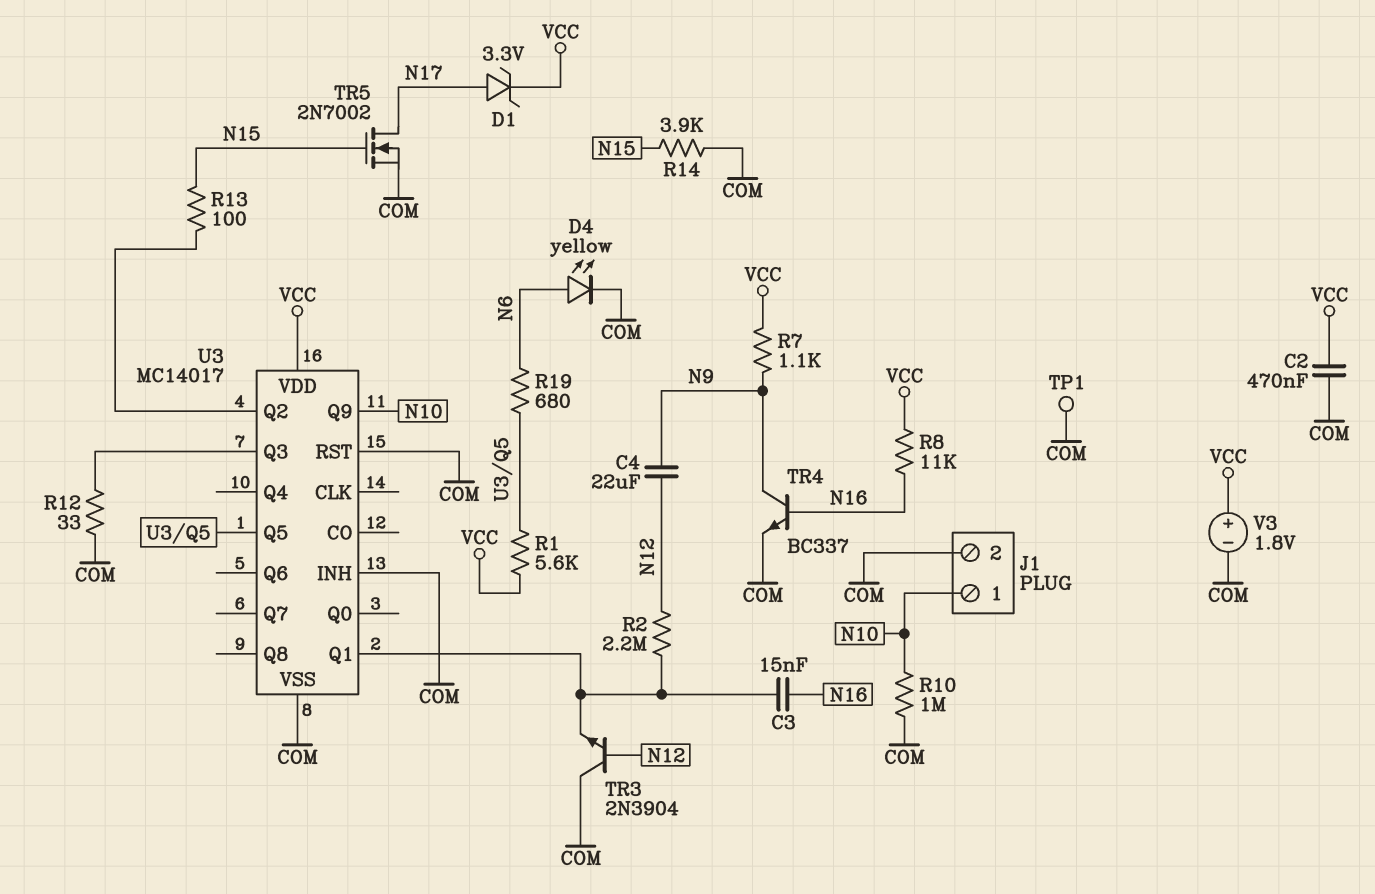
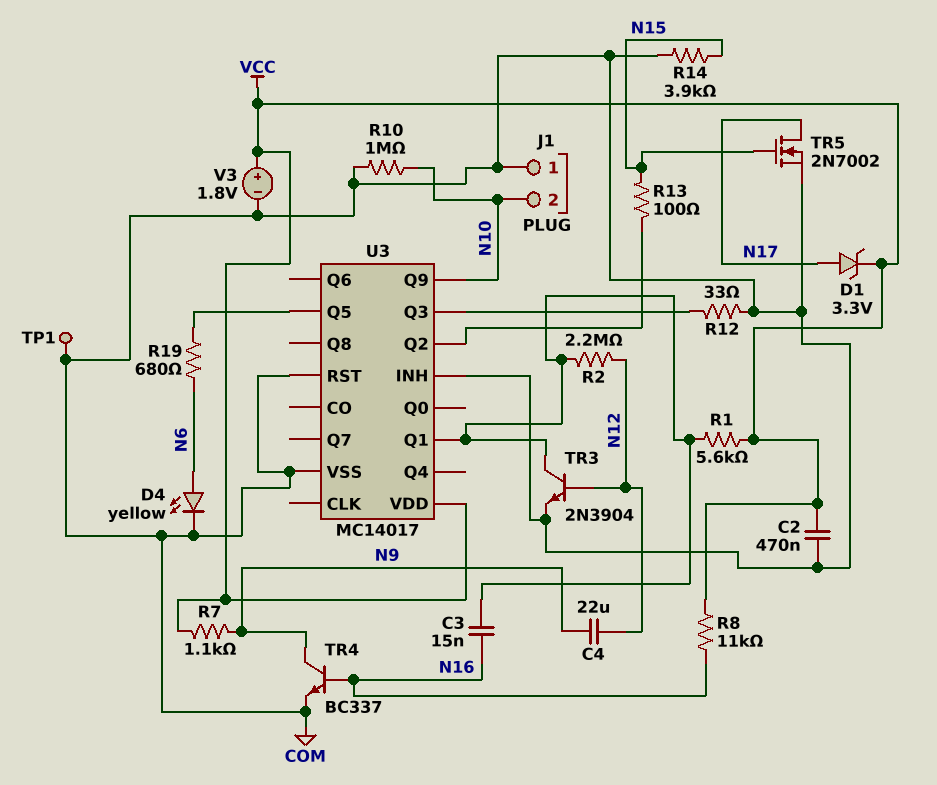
J1 pin 1: N10 -> COM
J1 pin 2: COM -> N10
R1: 5.6k (U3/Q5, VCC) -> 5.6k (U3/Q1, VCC)
TR3: NPN 2N3904 (B N12, C COM, E U3/Q1) -> NPN 2N3904 (B N12, C U3/Q1, E COM)

